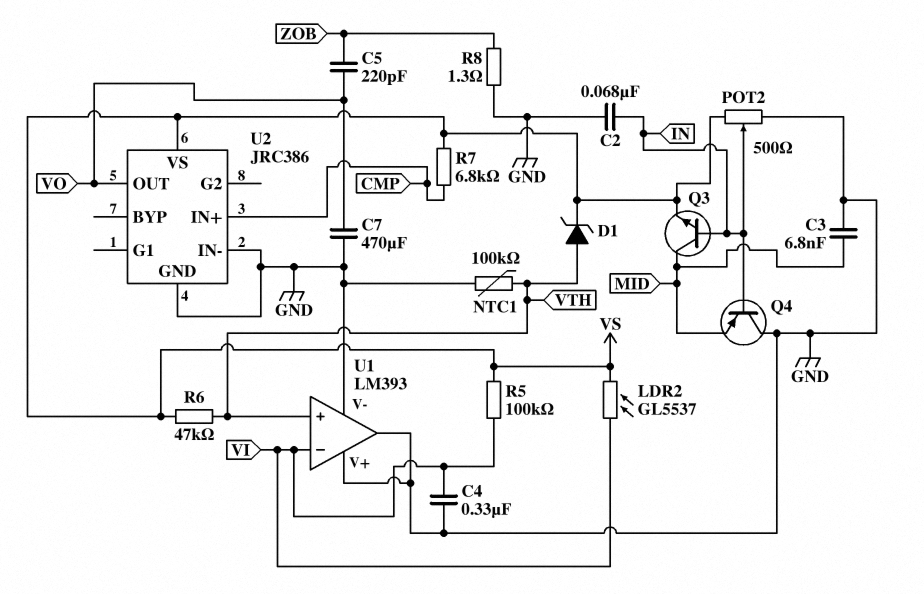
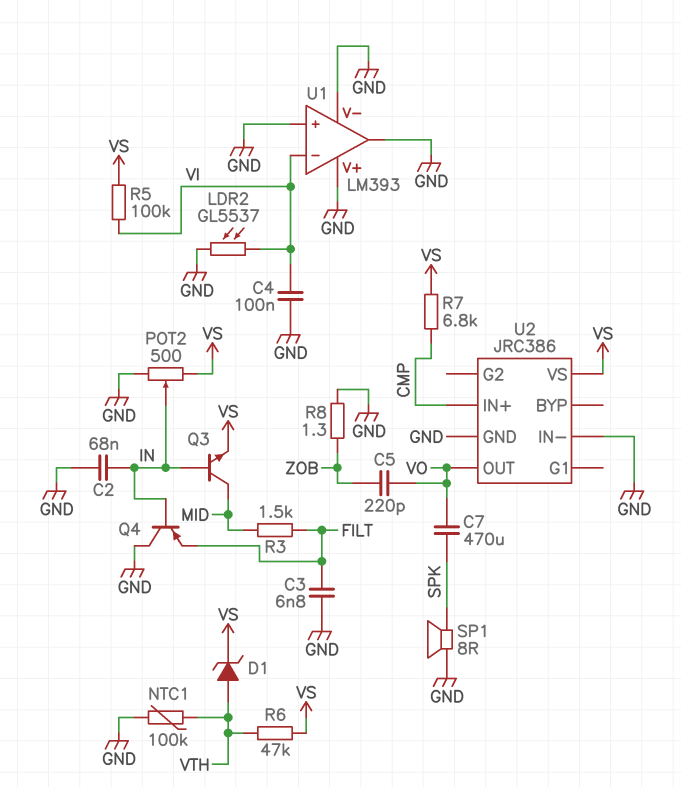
C3: 6.8nF (GND, MID) -> 6.8nF (FILT, GND)
C4: 330nF (GND, VI) -> 100nF (GND, VI)
C7: 470uF (GND, VO) -> 470uF (SPK, VO)
LDR2: GL5537 (VI, VS) -> GL5537 (GND, VI)
Q4: PNP (B IN, C GND, E MID) -> PNP (B IN, C GND, E FILT)
R3: none -> 1.5k (FILT, MID)
SP1: none -> speaker 8R (GND, SPK)
U1 pin in+: VTH -> GND

